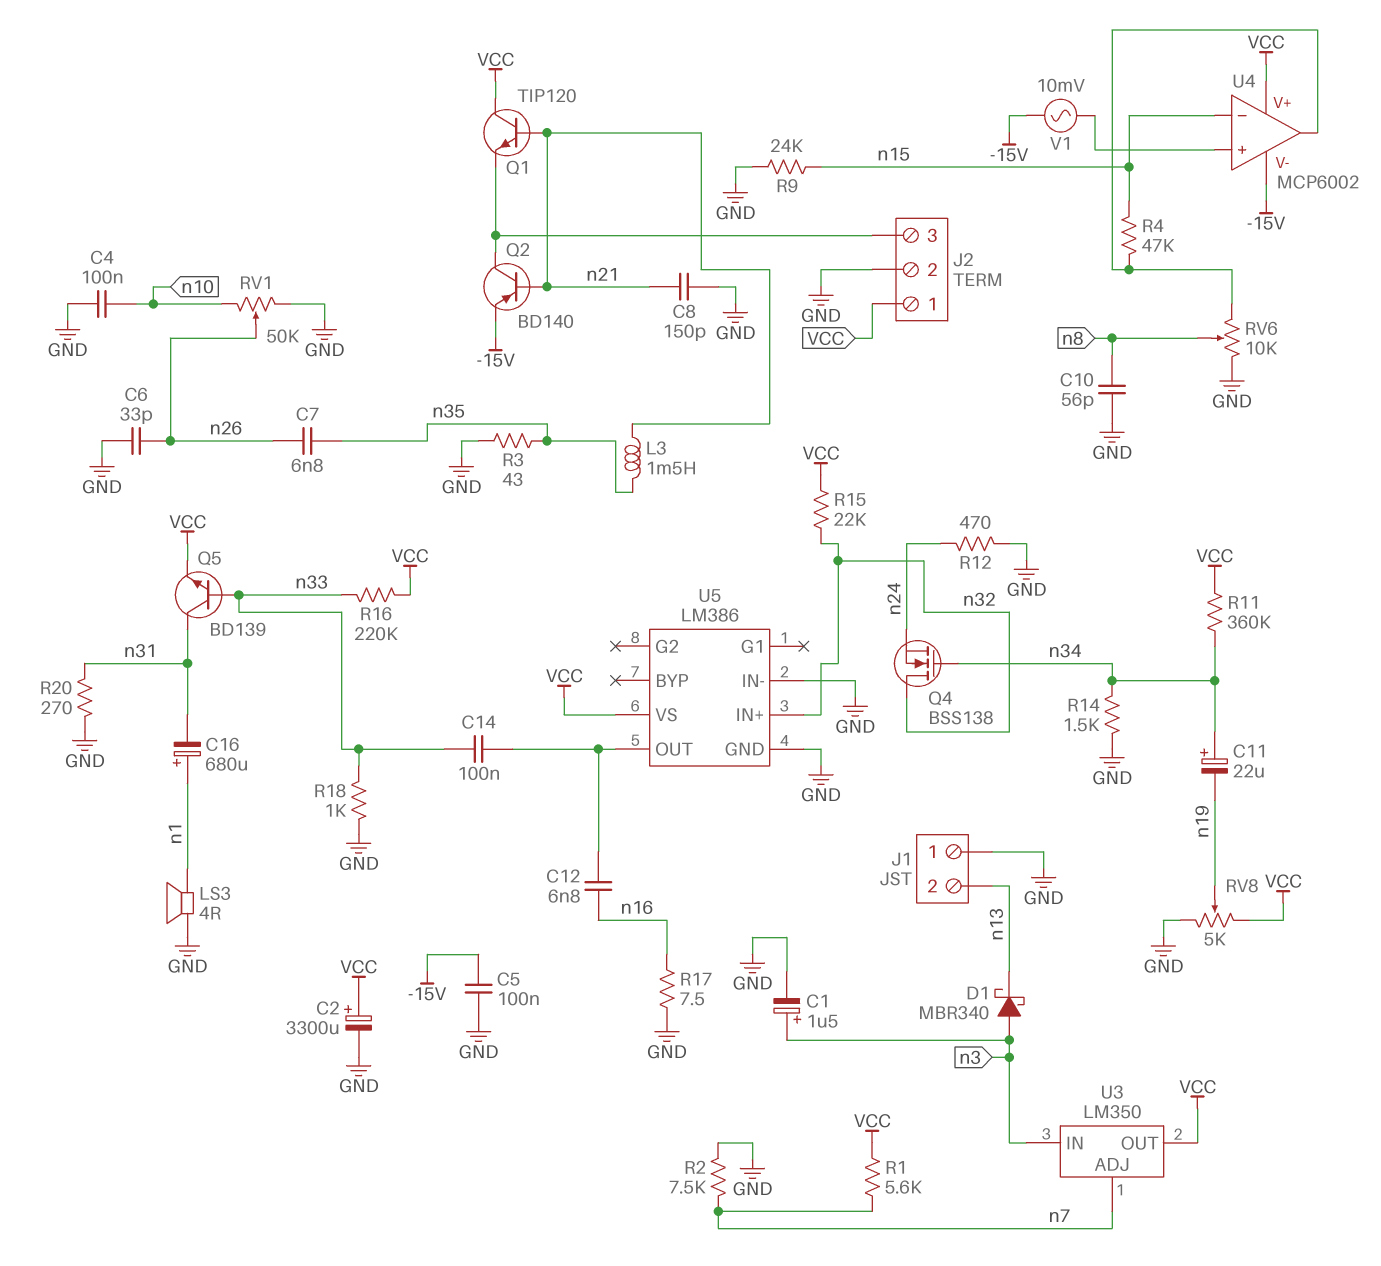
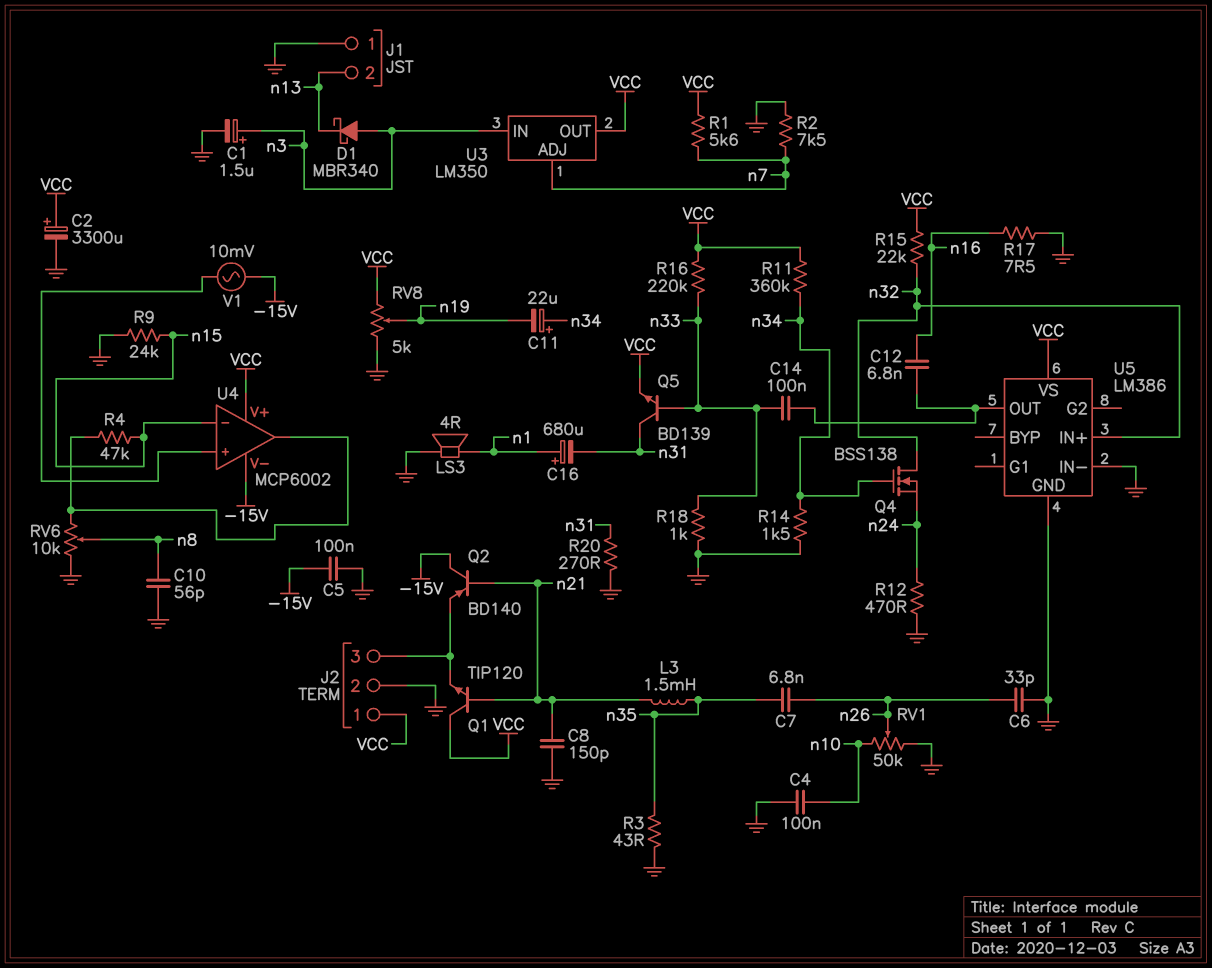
Q2: PNP BD140 (B n21, C J2/3, E -15V) -> PNP BD140 (B n21, C -15V, E J2/3)

